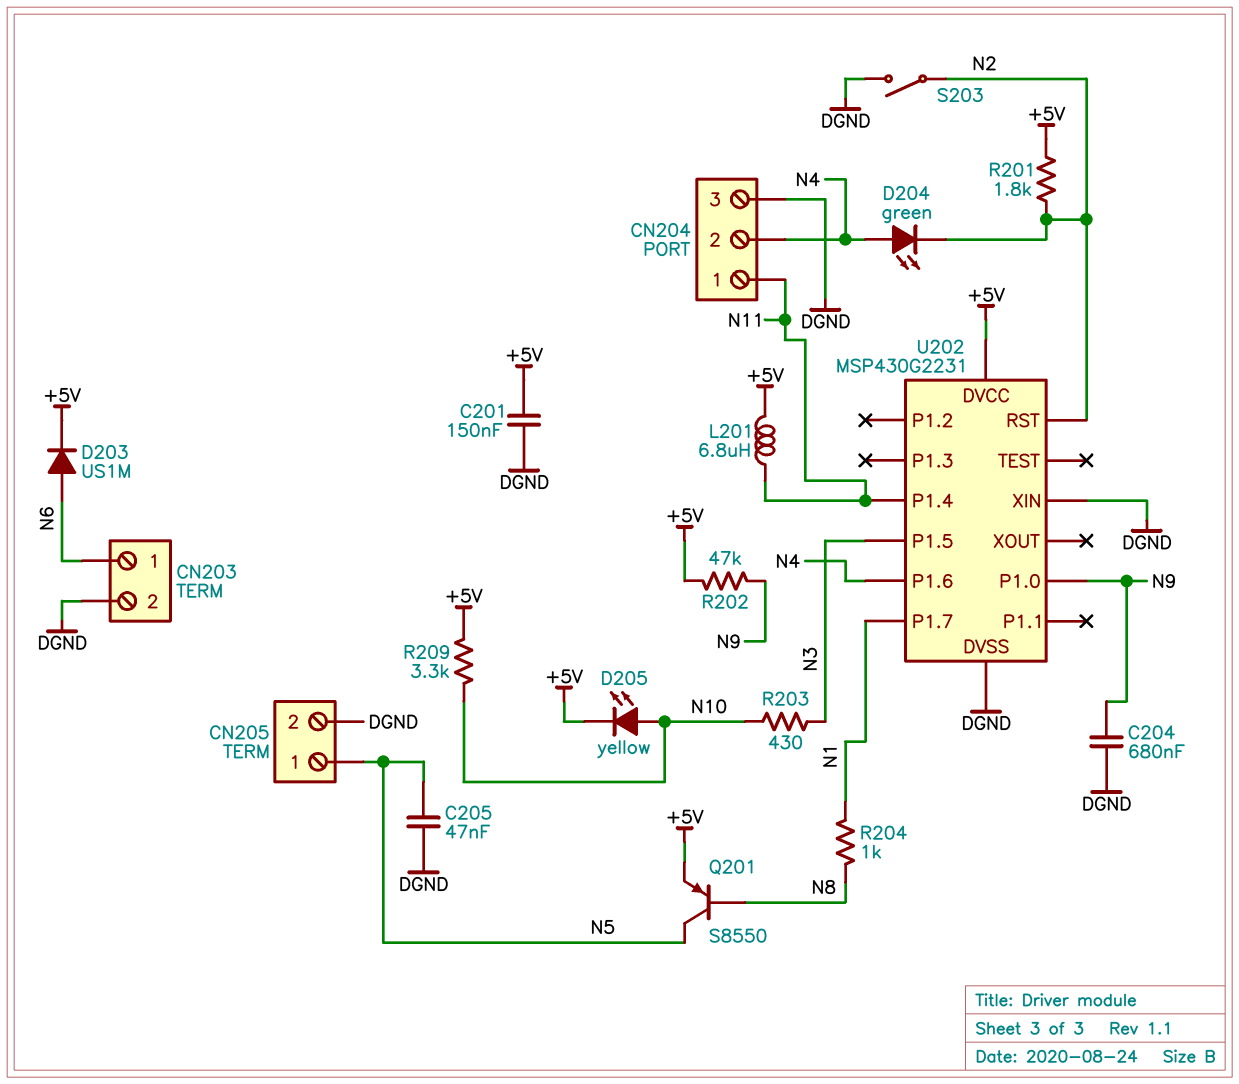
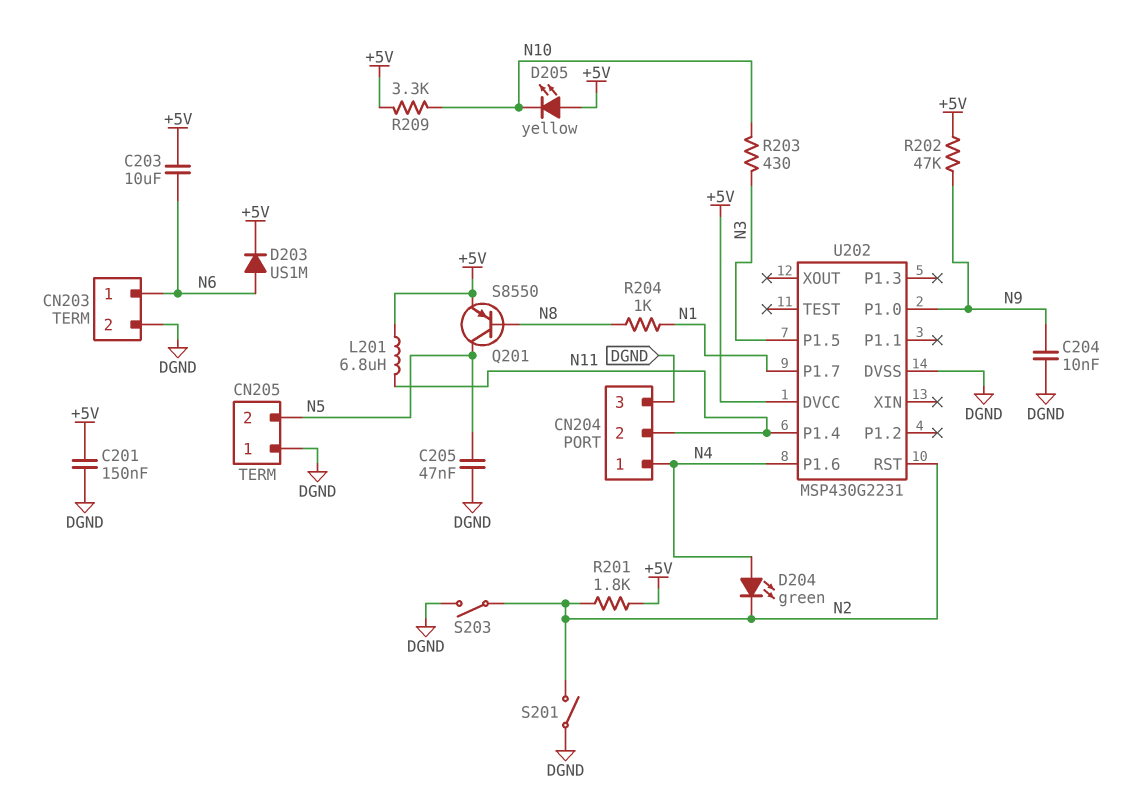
C203: none -> 10uF (+5V, N6)
C204: 680nF (DGND, N9) -> 10nF (DGND, N9)
CN204 pin 1: N11 -> N4
CN204 pin 2: N4 -> N11
CN205 pin 1: N5 -> DGND
CN205 pin 2: DGND -> N5
D205: LED yellow (A N10, K +5V) -> LED yellow (A +5V, K N10)
S201: none -> switch (DGND, N2)
U202 pin XIN: DGND -> none

